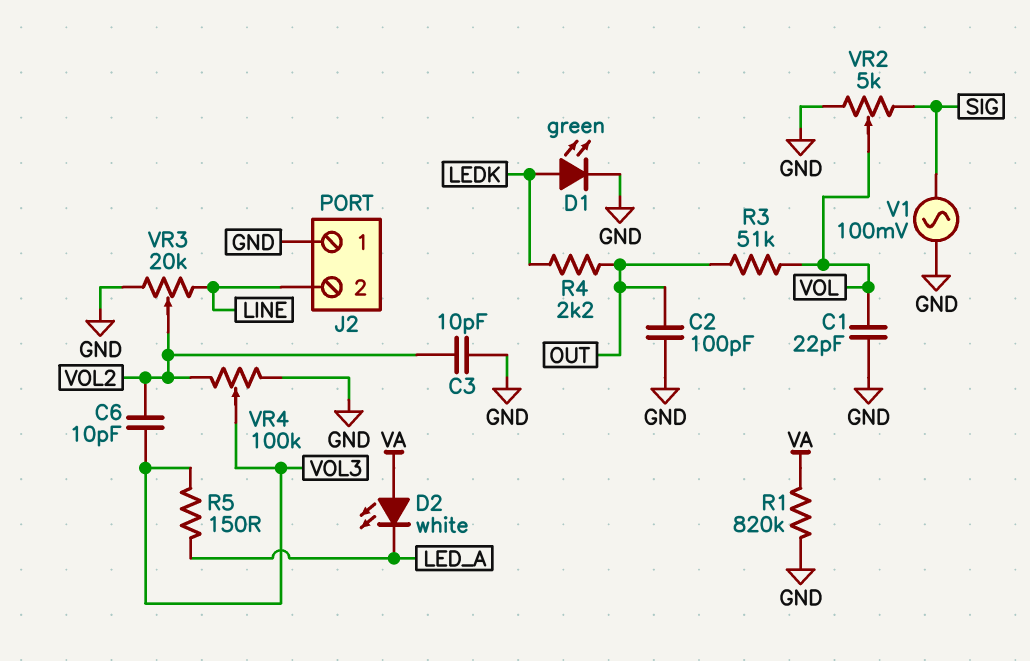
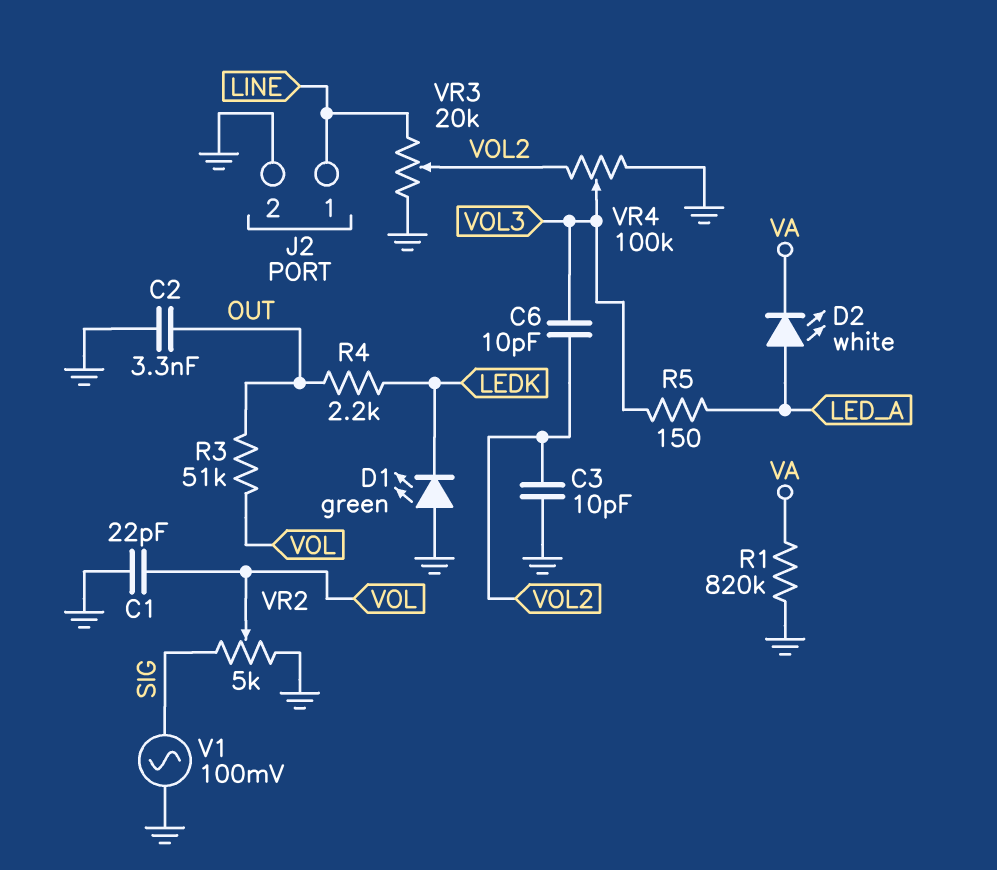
C2: 100pF (GND, OUT) -> 3.3nF (GND, OUT)
D1: LED green (A LEDK, K GND) -> LED green (A GND, K LEDK)
D2: LED white (A VA, K LED_A) -> LED white (A LED_A, K VA)
J2 pin 1: GND -> LINE
J2 pin 2: LINE -> GND

